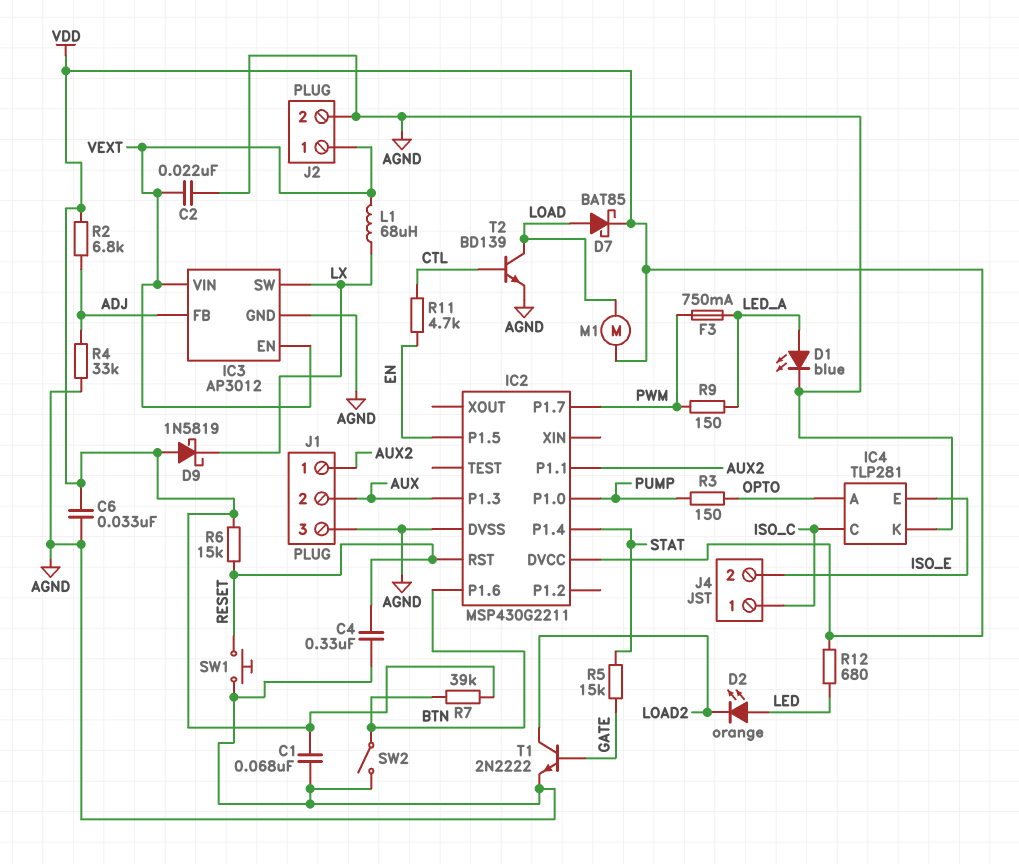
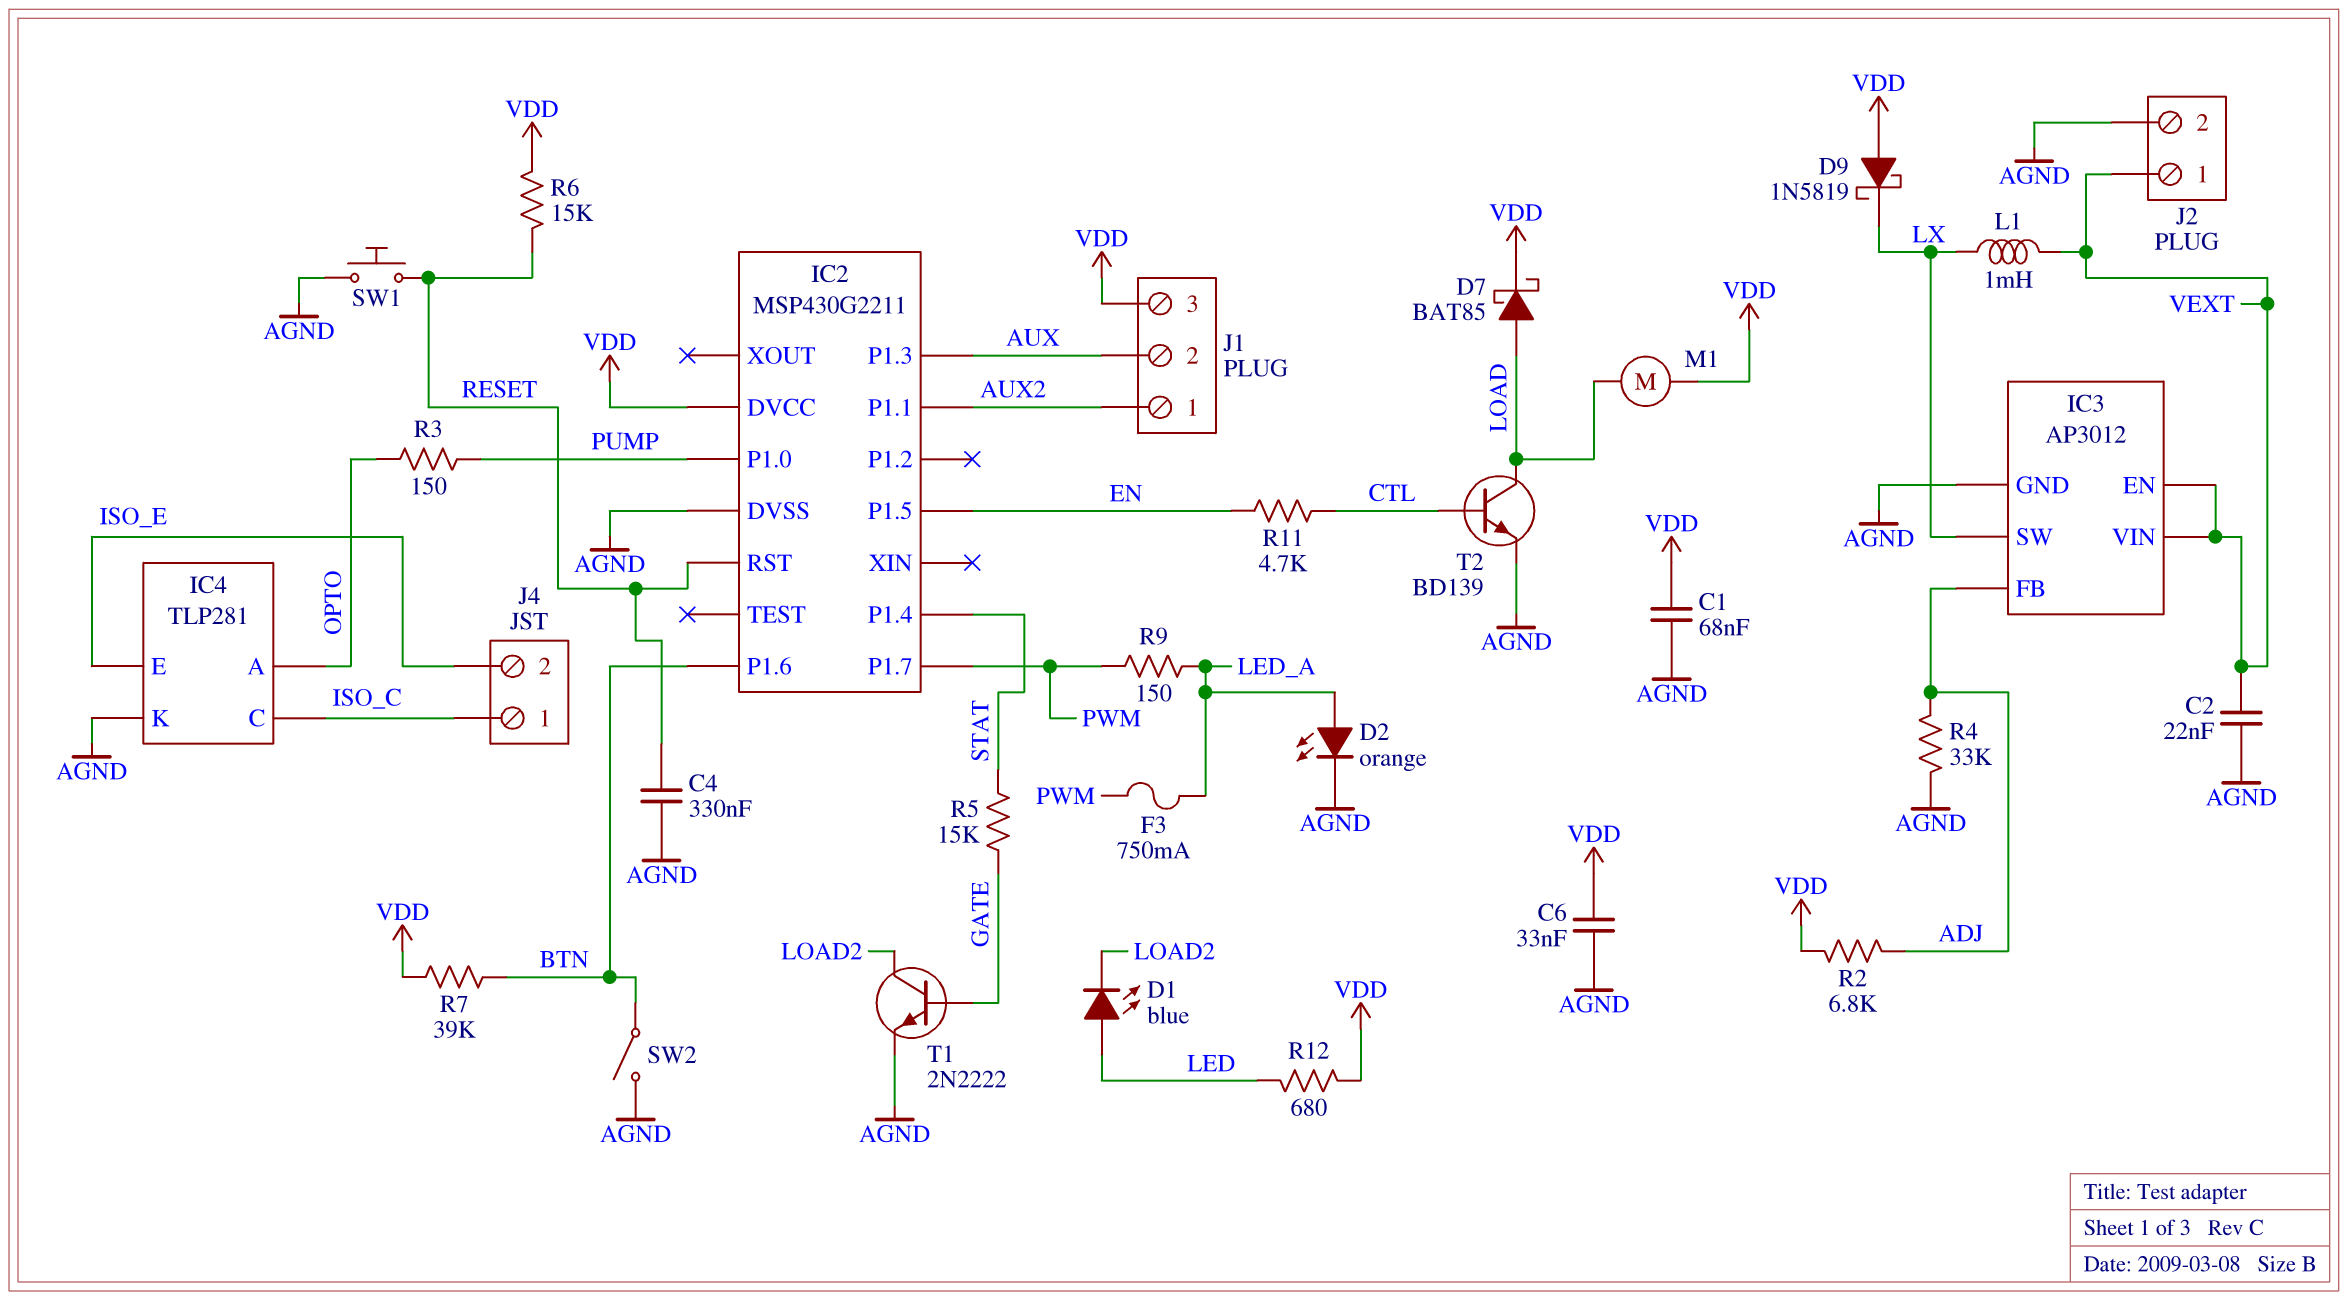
D1: LED blue (A LED_A, K AGND) -> LED blue (A LED, K LOAD2)
D2: LED orange (A LED, K LOAD2) -> LED orange (A LED_A, K AGND)
J1 pin 3: AGND -> VDD
L1: 68uH (LX, VEXT) -> 1mH (LX, VEXT)

